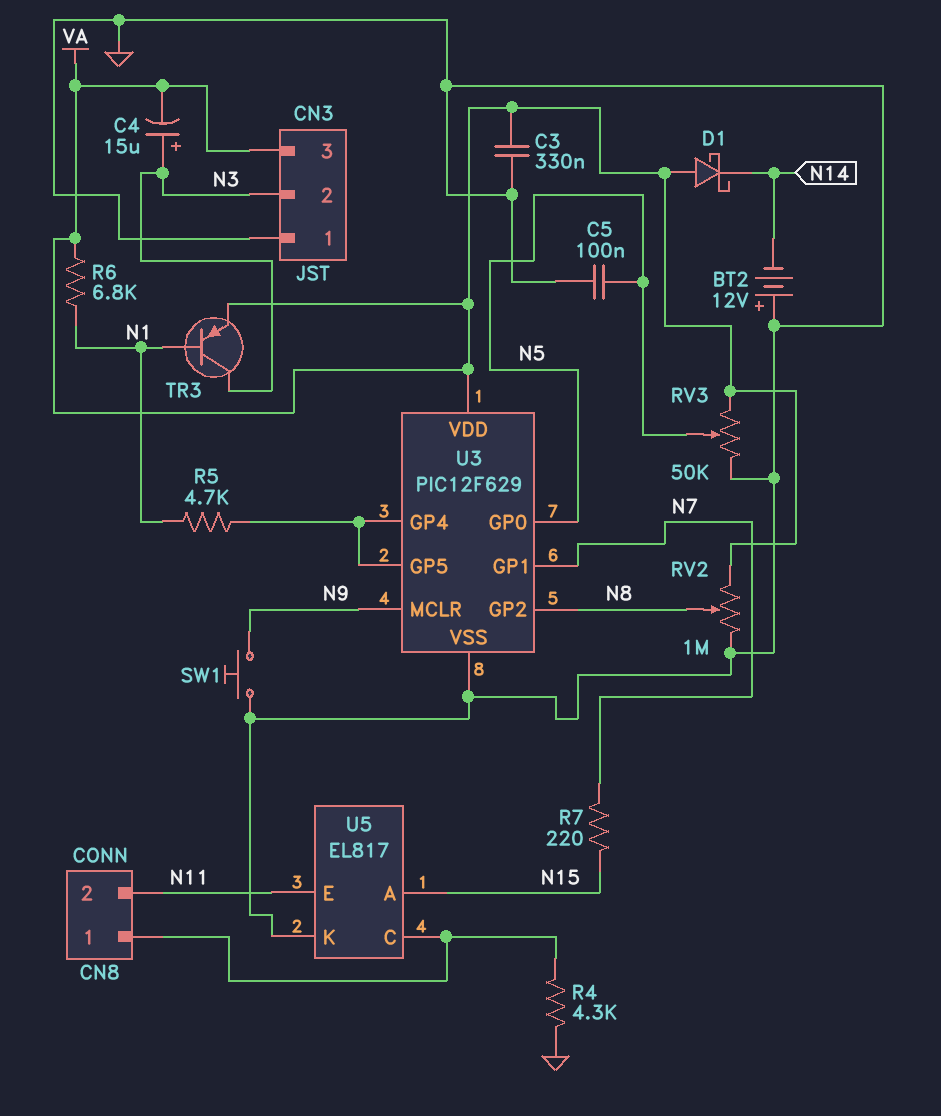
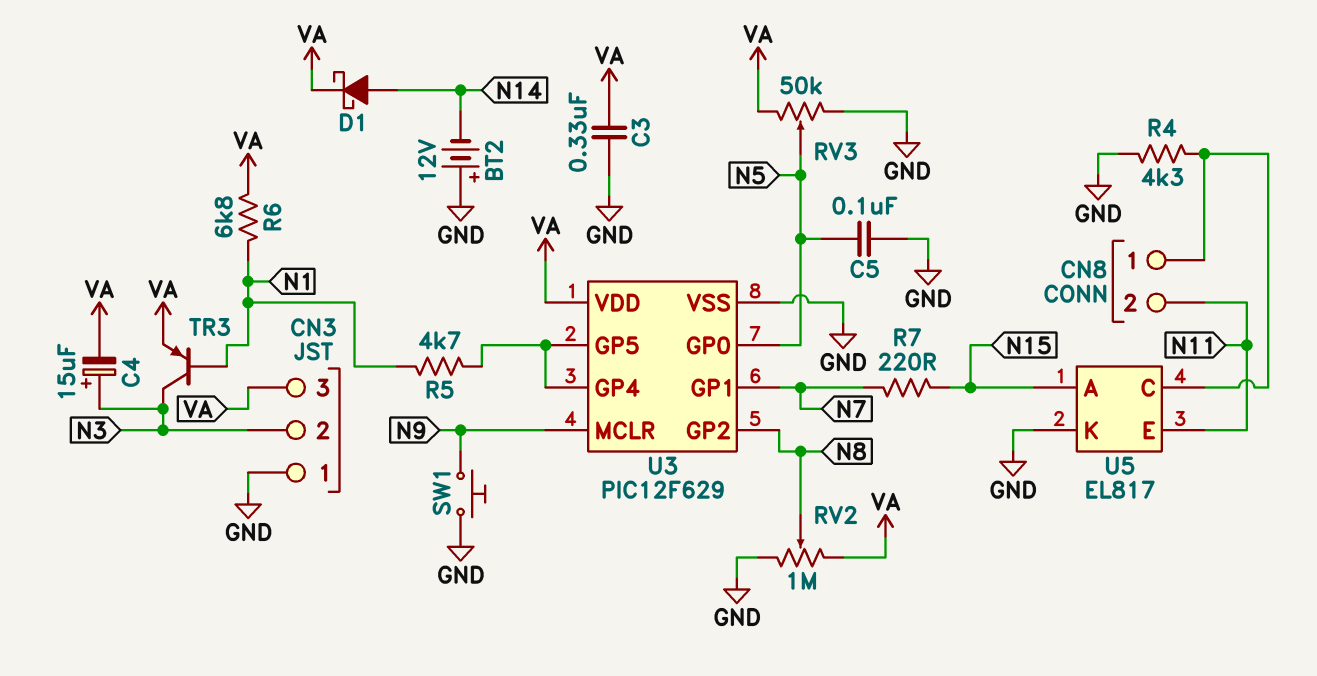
D1: schottky (A VA, K N14) -> schottky (A N14, K VA)

